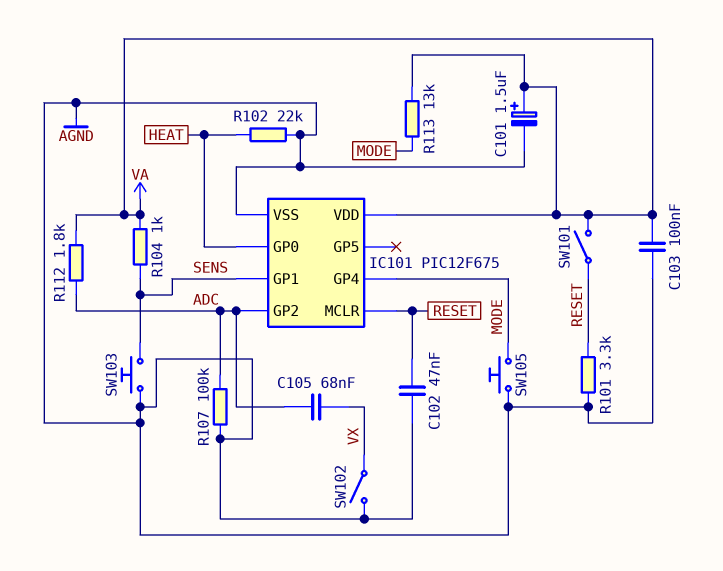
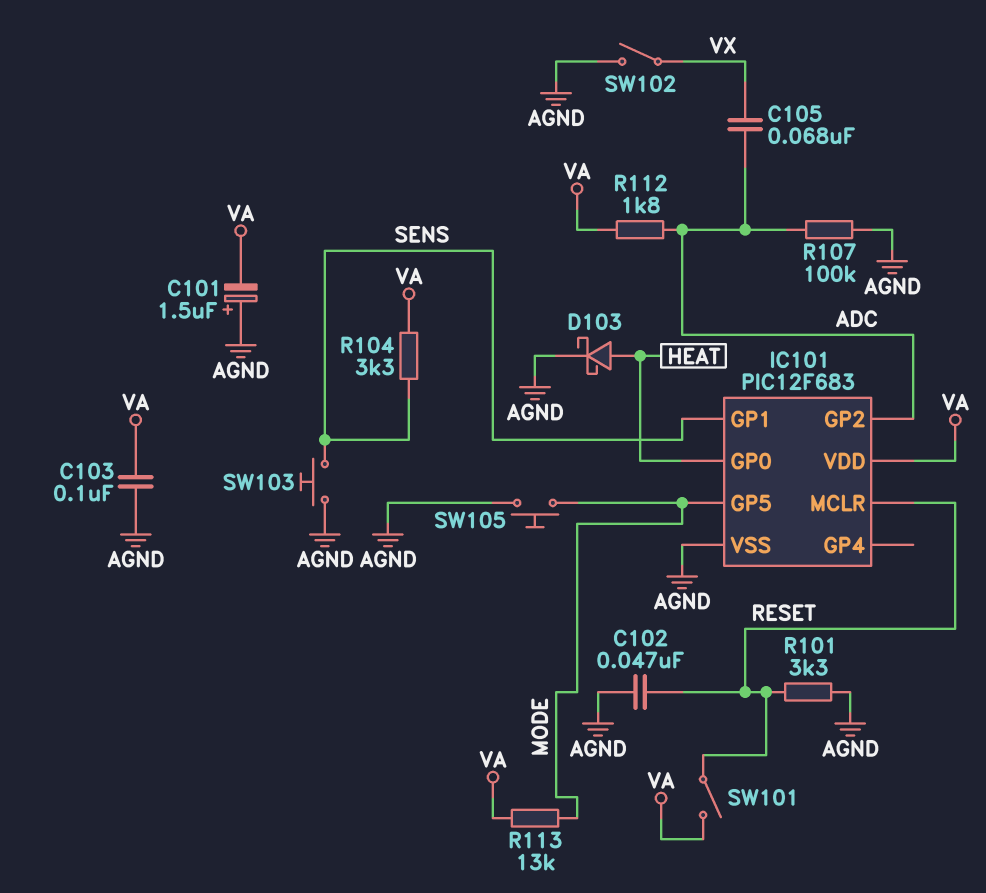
C101: 1.5uF (plus VA, minus AGND) -> 1.5uF (plus AGND, minus VA)
D103: none -> schottky (A HEAT, K AGND)
IC101: PIC12F675 -> PIC12F683
IC101 pin GP4: MODE -> none
IC101 pin GP5: none -> MODE
R102: 22k (AGND, HEAT) -> none
R104: 1k (SENS, VA) -> 3.3k (SENS, VA)

